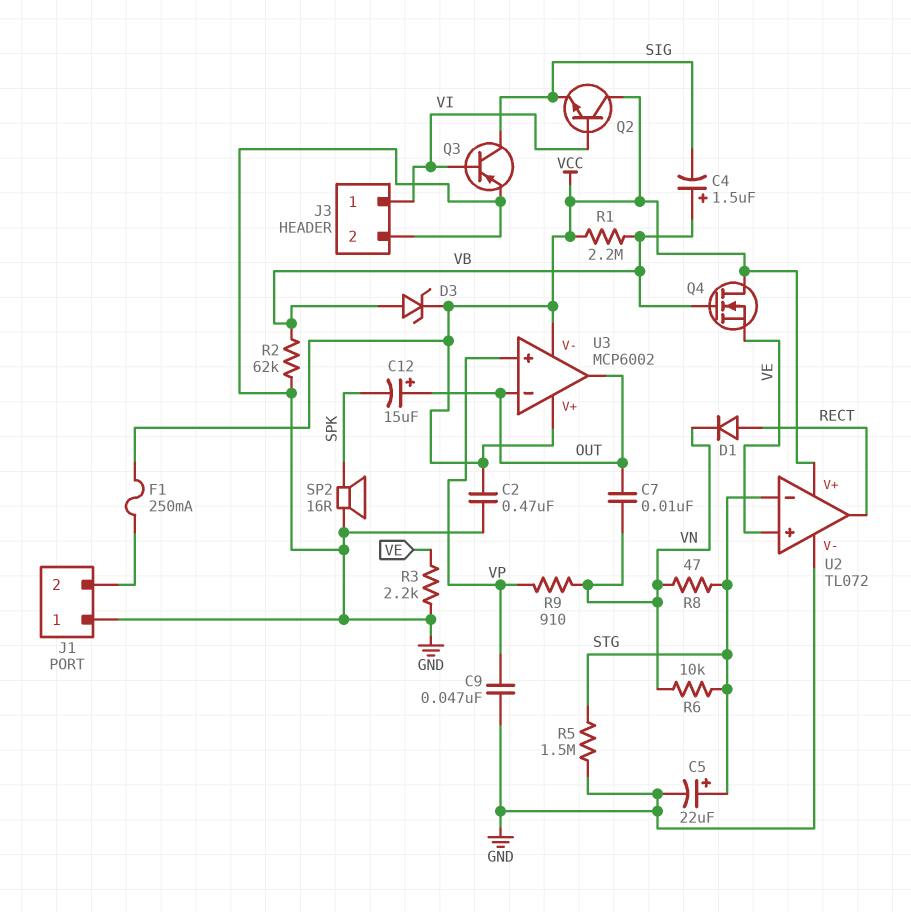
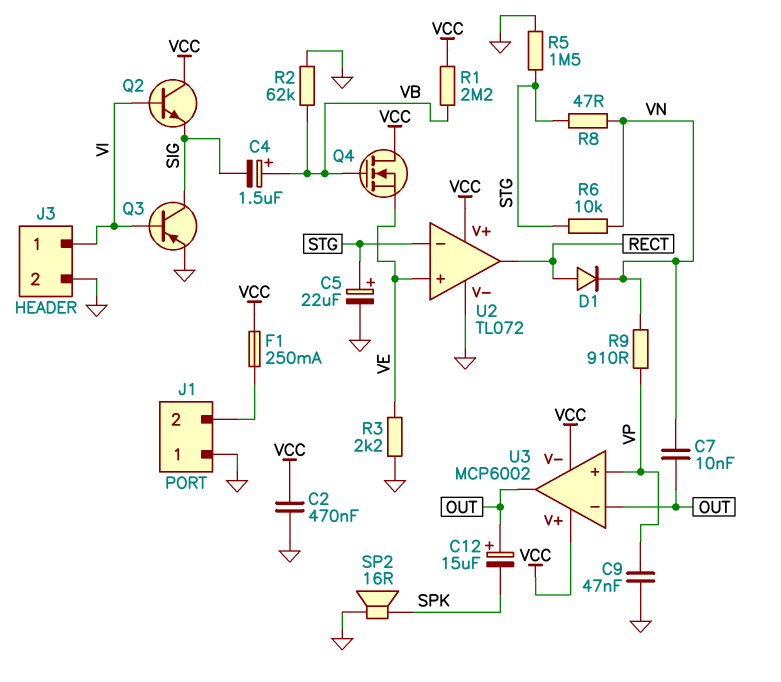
D3: zener (A VB, K VCC) -> none

